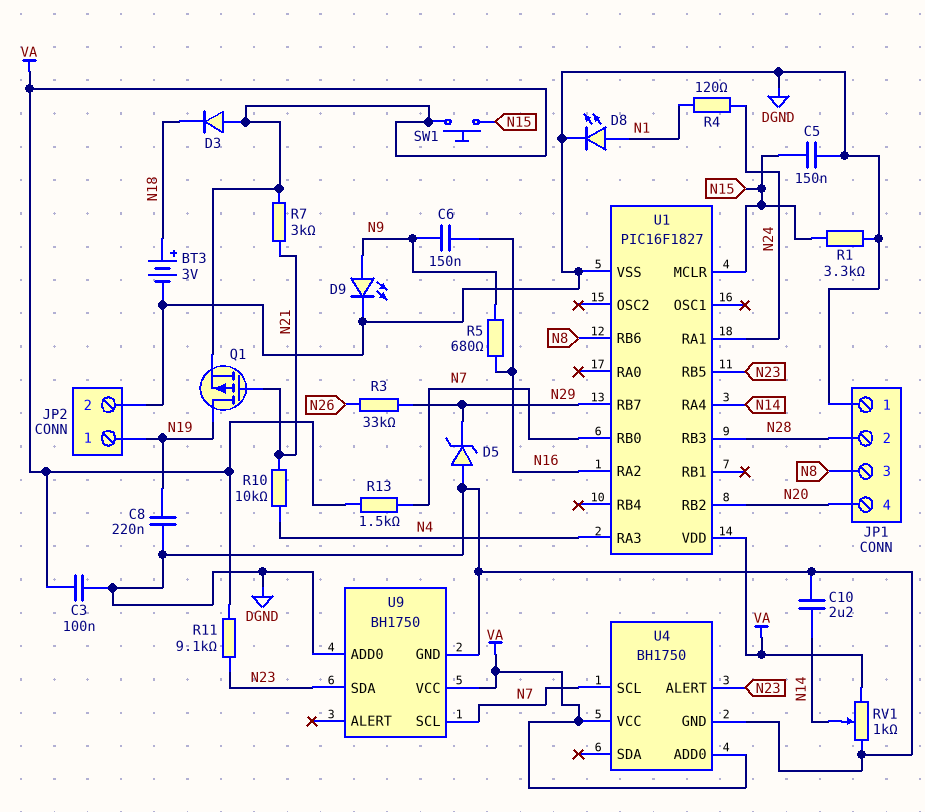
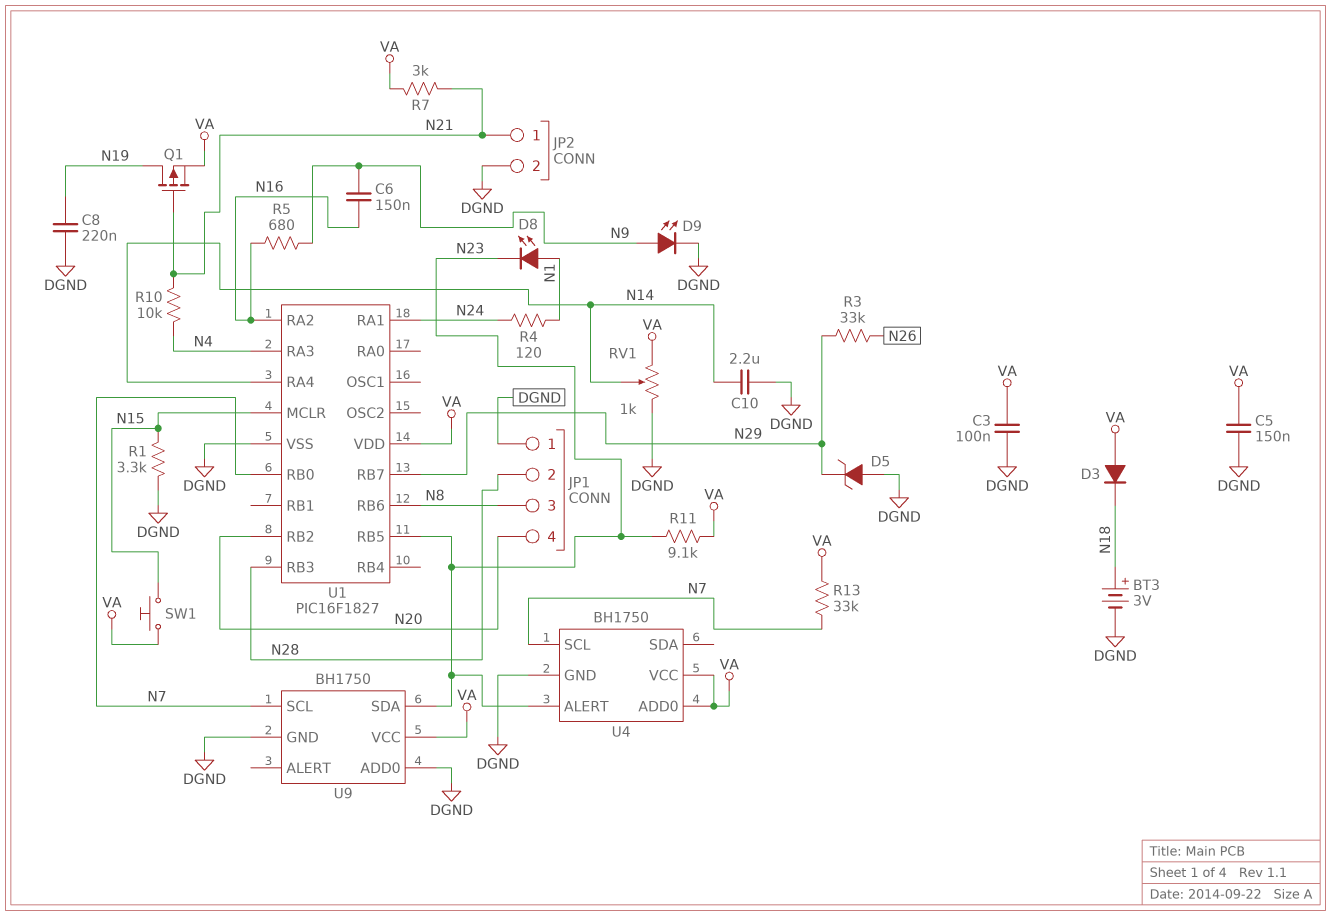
C5: 150nF (DGND, N15) -> 150nF (DGND, VA)
D8: LED (A N1, K DGND) -> LED (A N1, K N23)
JP2 pin 1: N19 -> N21
R13: 1.5k (N7, VA) -> 33k (N7, VA)

